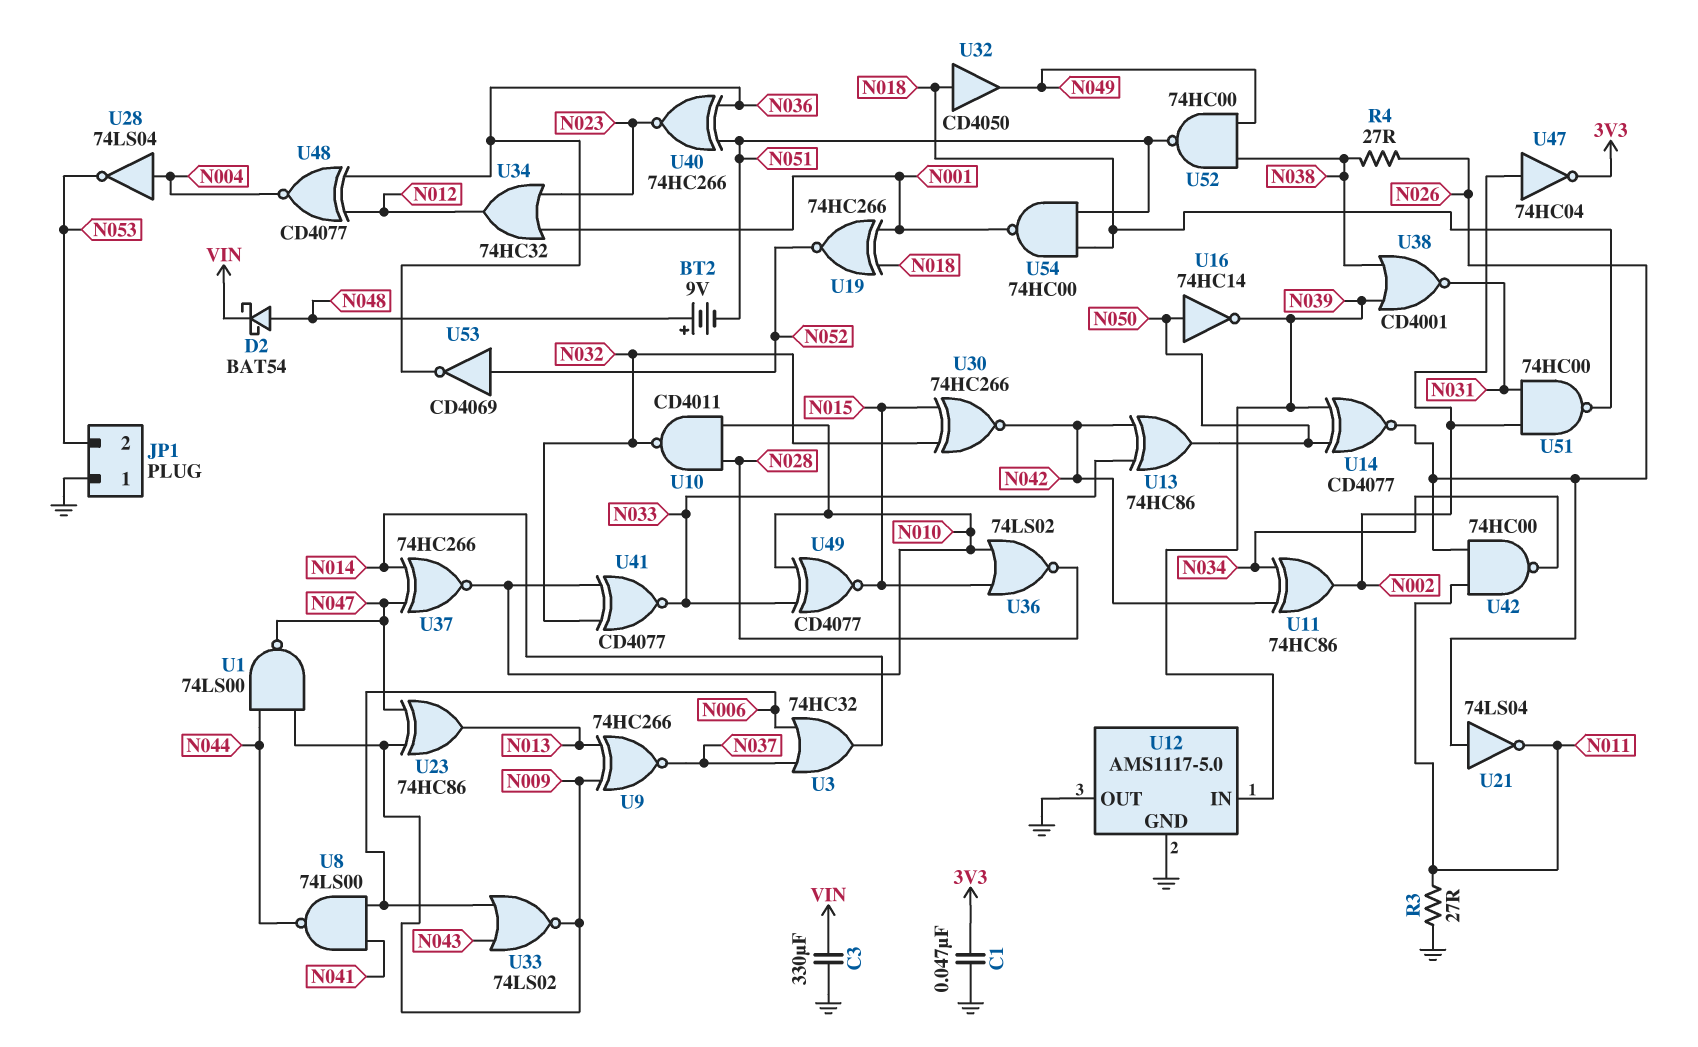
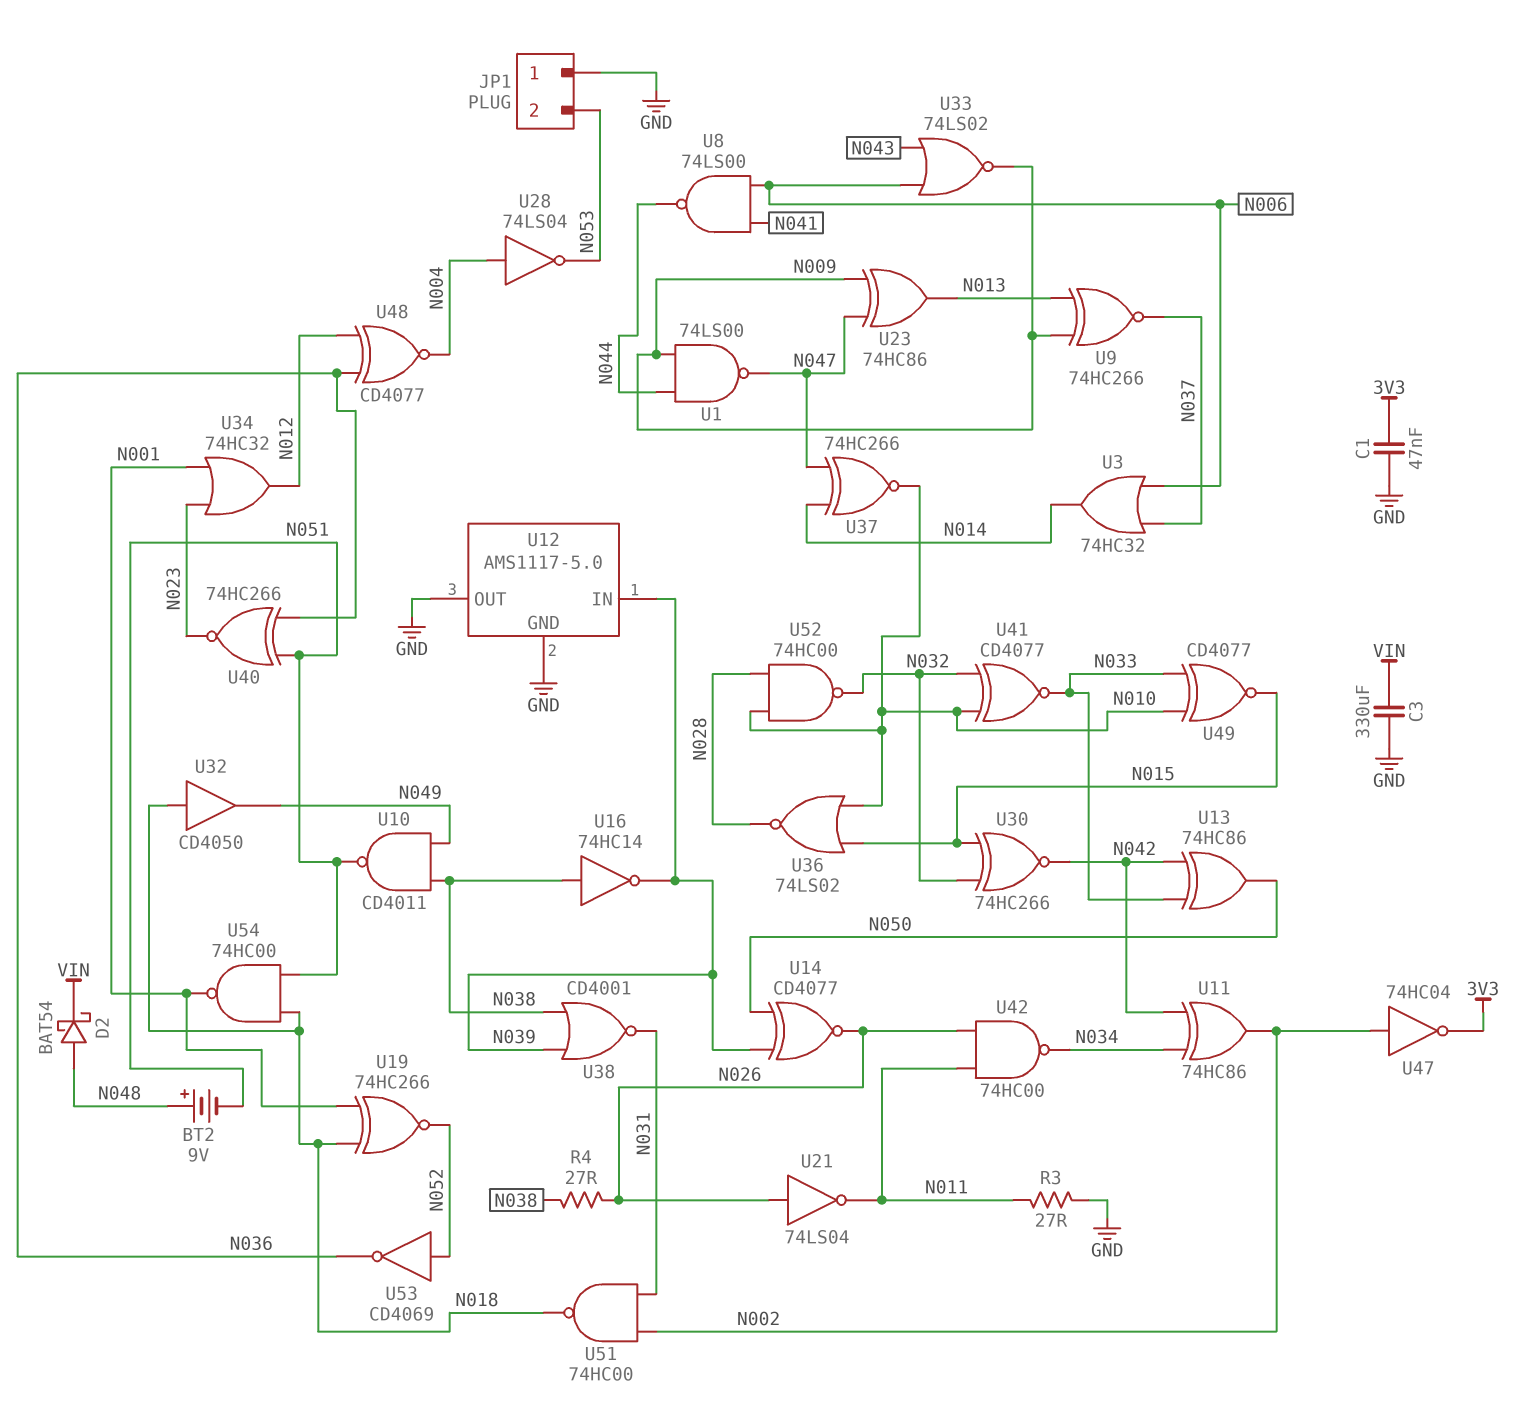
U10: NAND CD4011 (in N010, in N028, out N032) -> NAND CD4011 (in N038, in N049, out N051)
U16: NOT 74HC14 (in N050, out N039) -> NOT 74HC14 (in N038, out N039)
U52: NAND 74HC00 (in N038, in N049, out N051) -> NAND 74HC00 (in N010, in N028, out N032)

